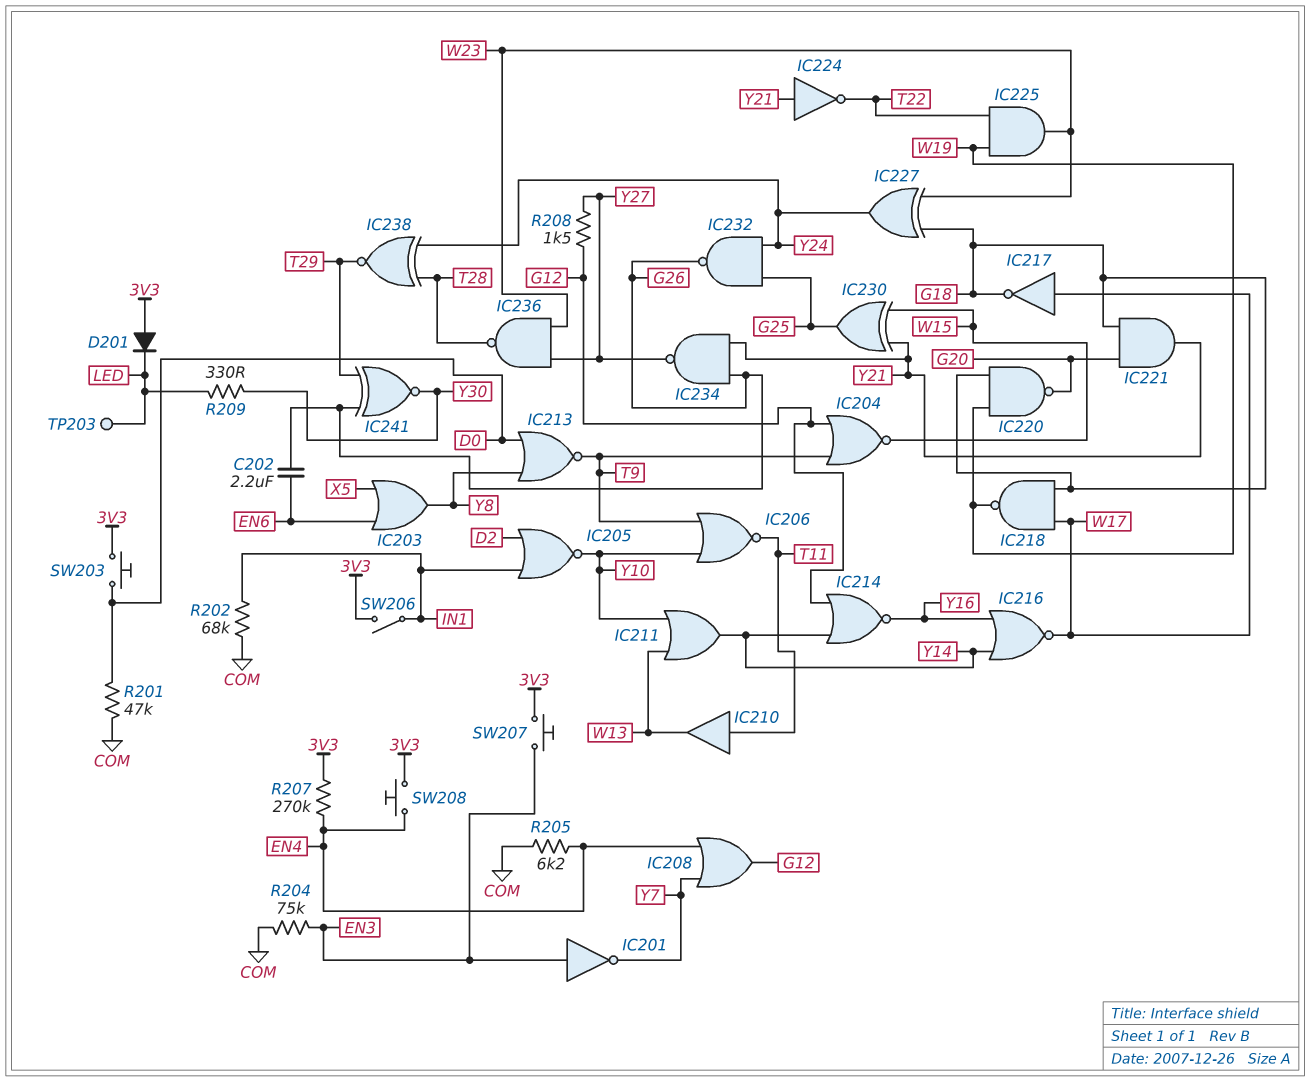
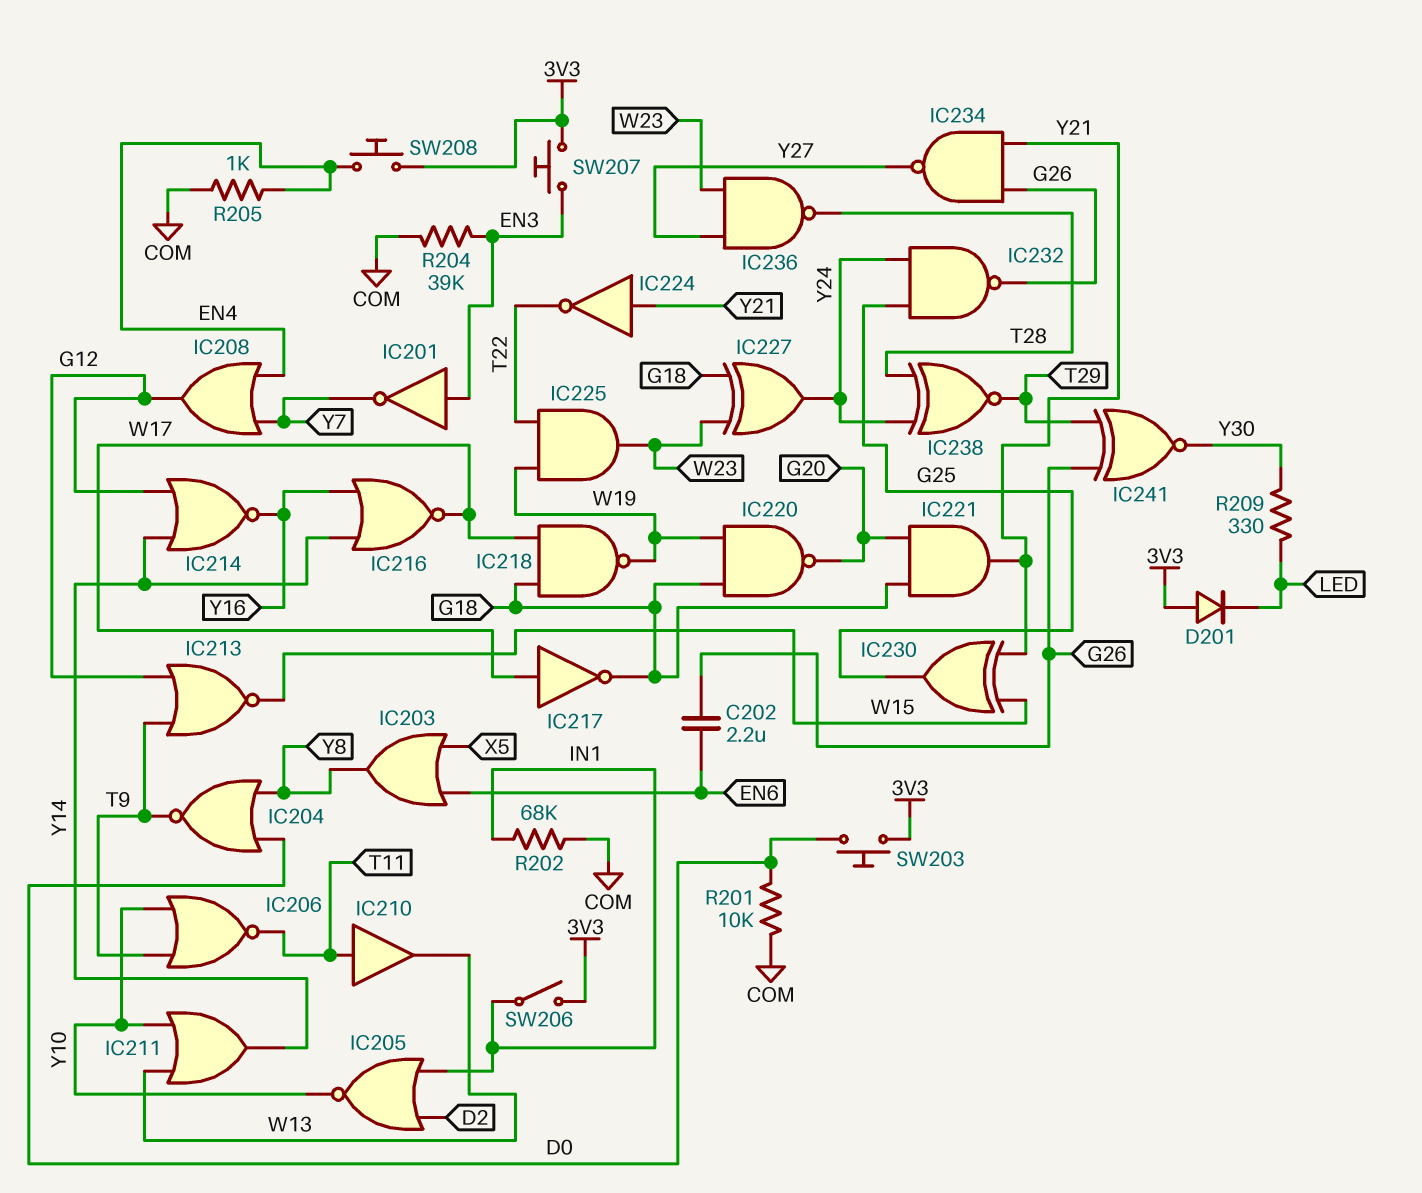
IC204: NOR (in G12, in T9, out W15) -> NOR (in D0, in Y8, out T9)
IC213: NOR (in D0, in Y8, out T9) -> NOR (in G12, in T9, out W15)
R201: 47k (COM, D0) -> 10k (COM, D0)
R204: 75k (COM, EN3) -> 39k (COM, EN3)
R205: 6.2k (COM, EN4) -> 1k (COM, EN4)
R207: 270k (3V3, EN4) -> none
R208: 1.5k (G12, Y27) -> none
TP203: test point (LED) -> none

